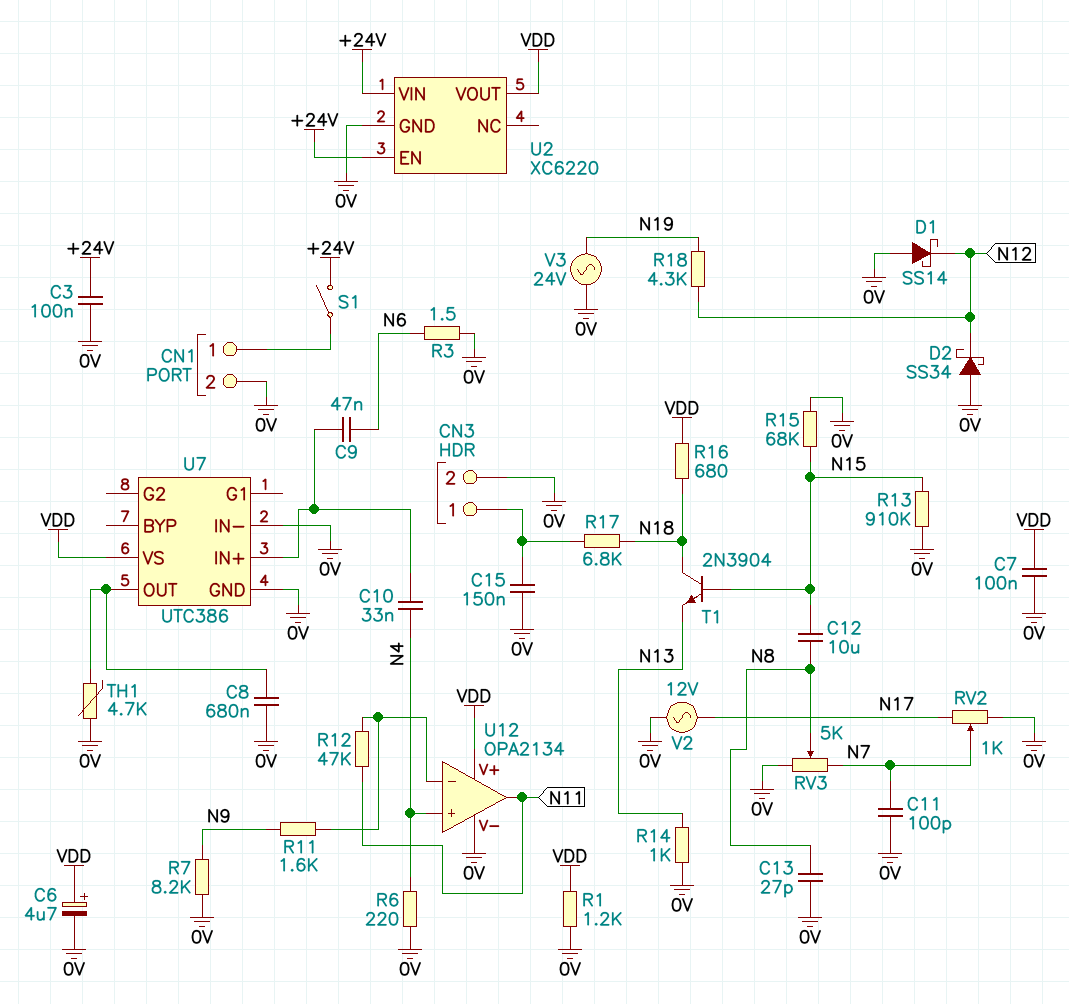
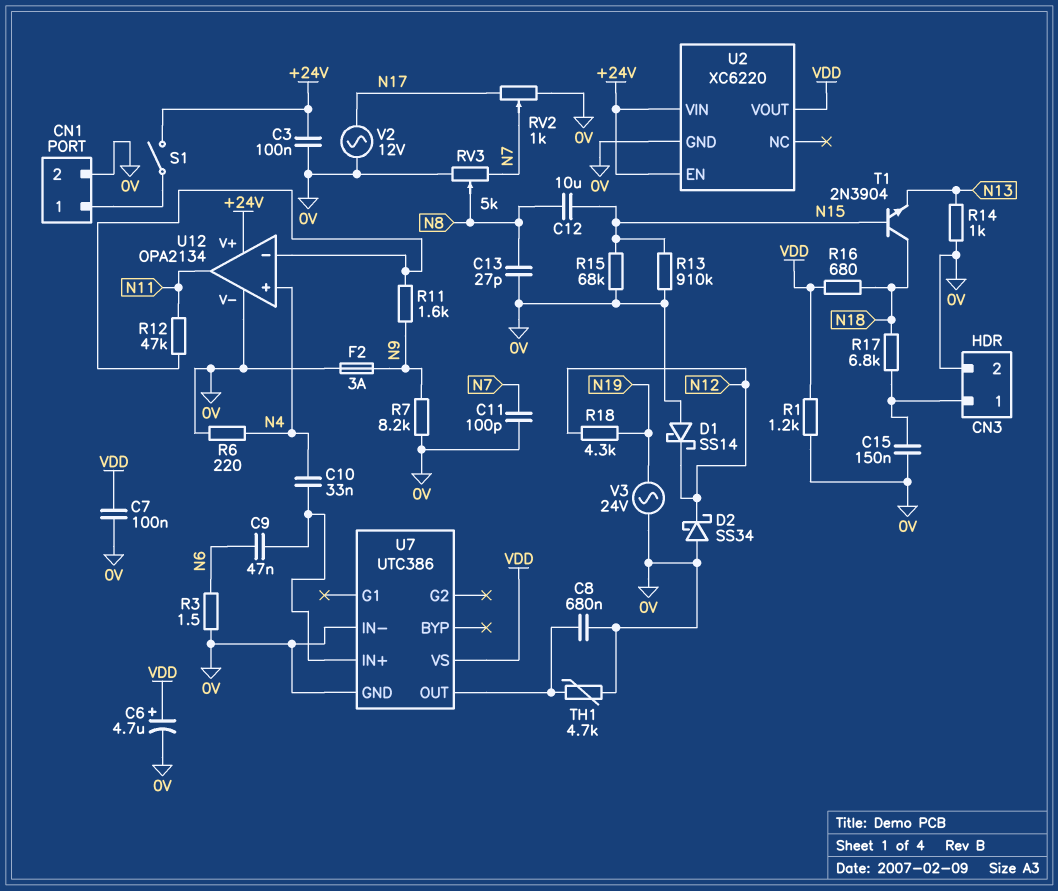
F2: none -> 3A (0V, N9)
U12 pin V+: VDD -> +24V

